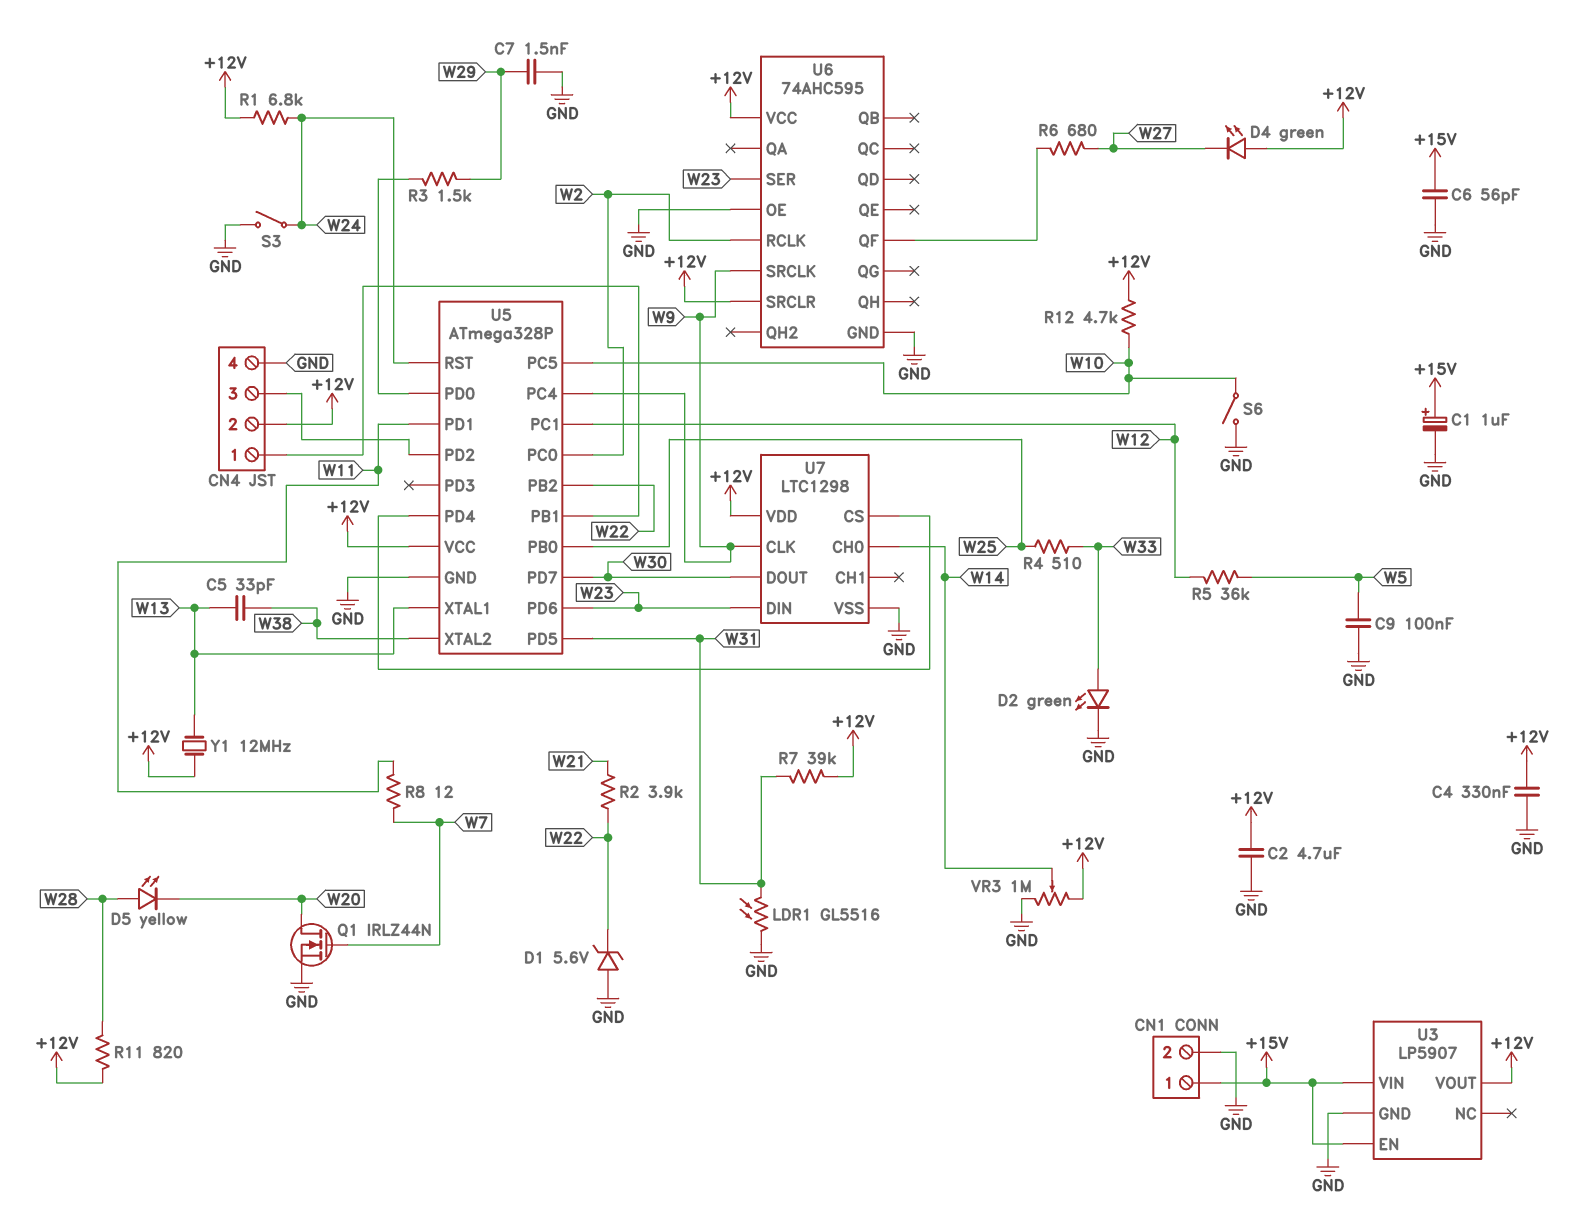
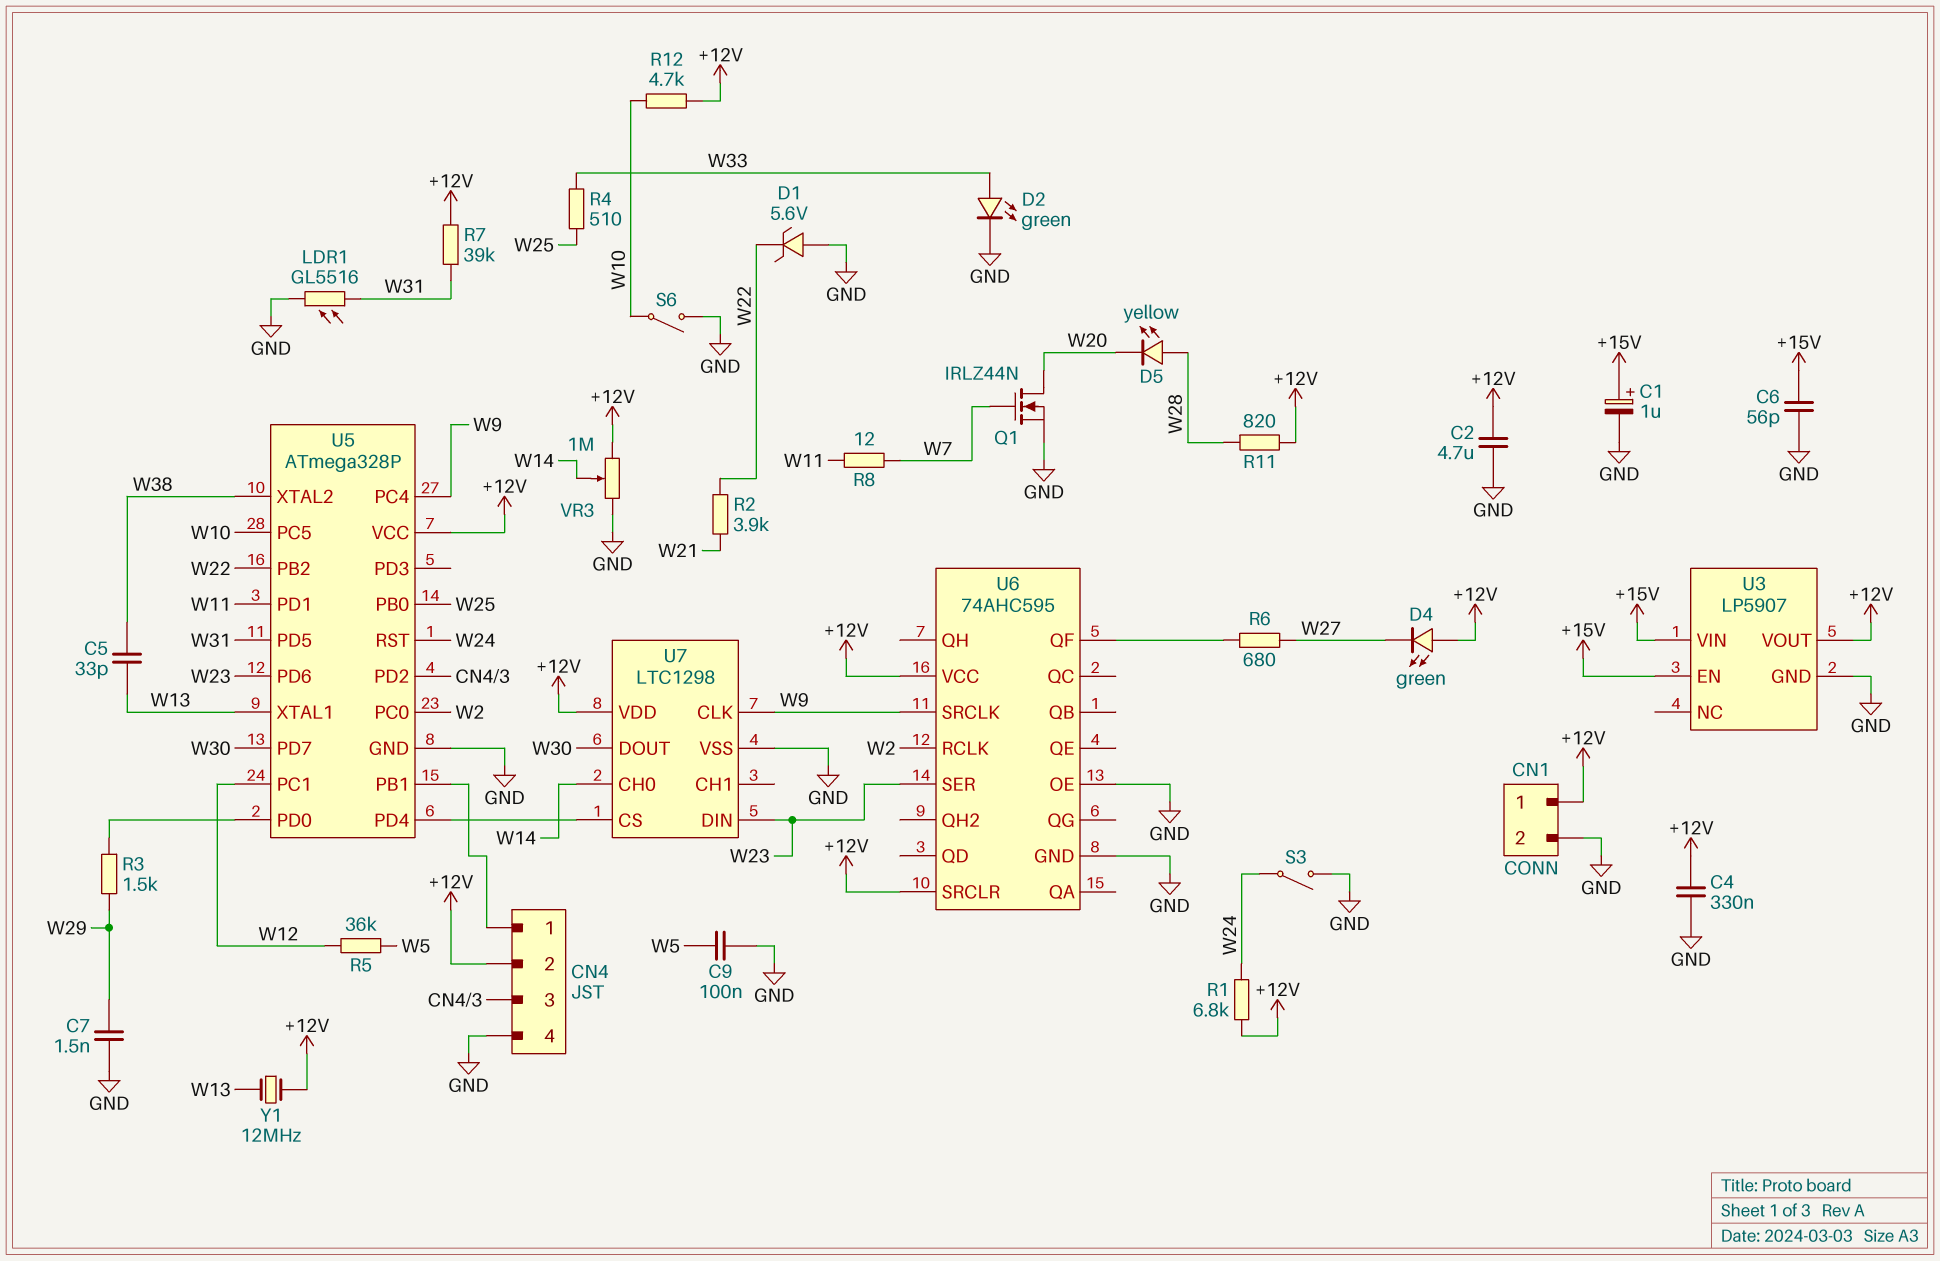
CN1 pin 1: +15V -> +12V

